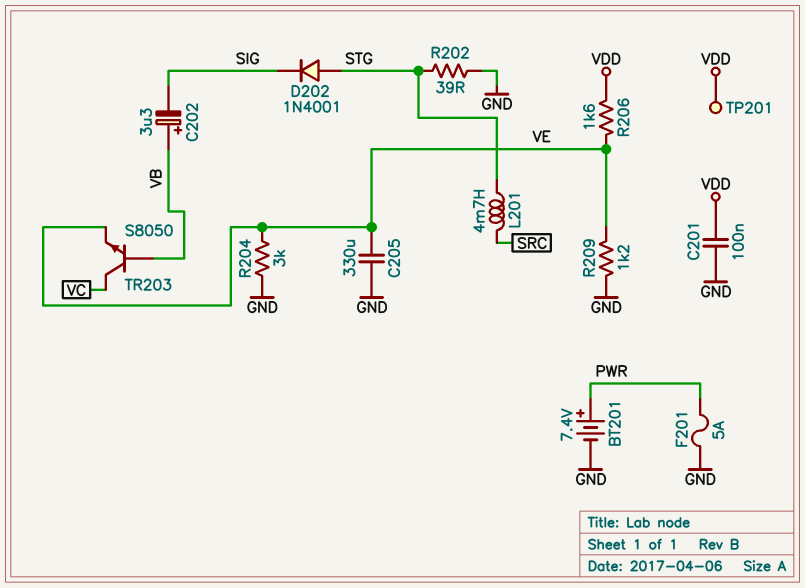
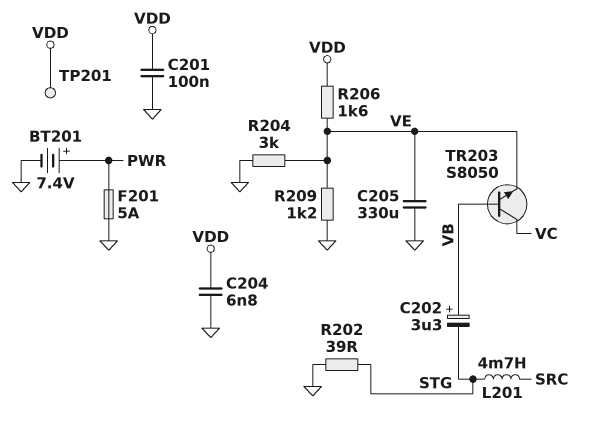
C202: 3.3uF (plus VB, minus SIG) -> 3.3uF (plus VB, minus STG)
C204: none -> 6.8nF (GND, VDD)
D202: diode 1N4001 (A STG, K SIG) -> none

